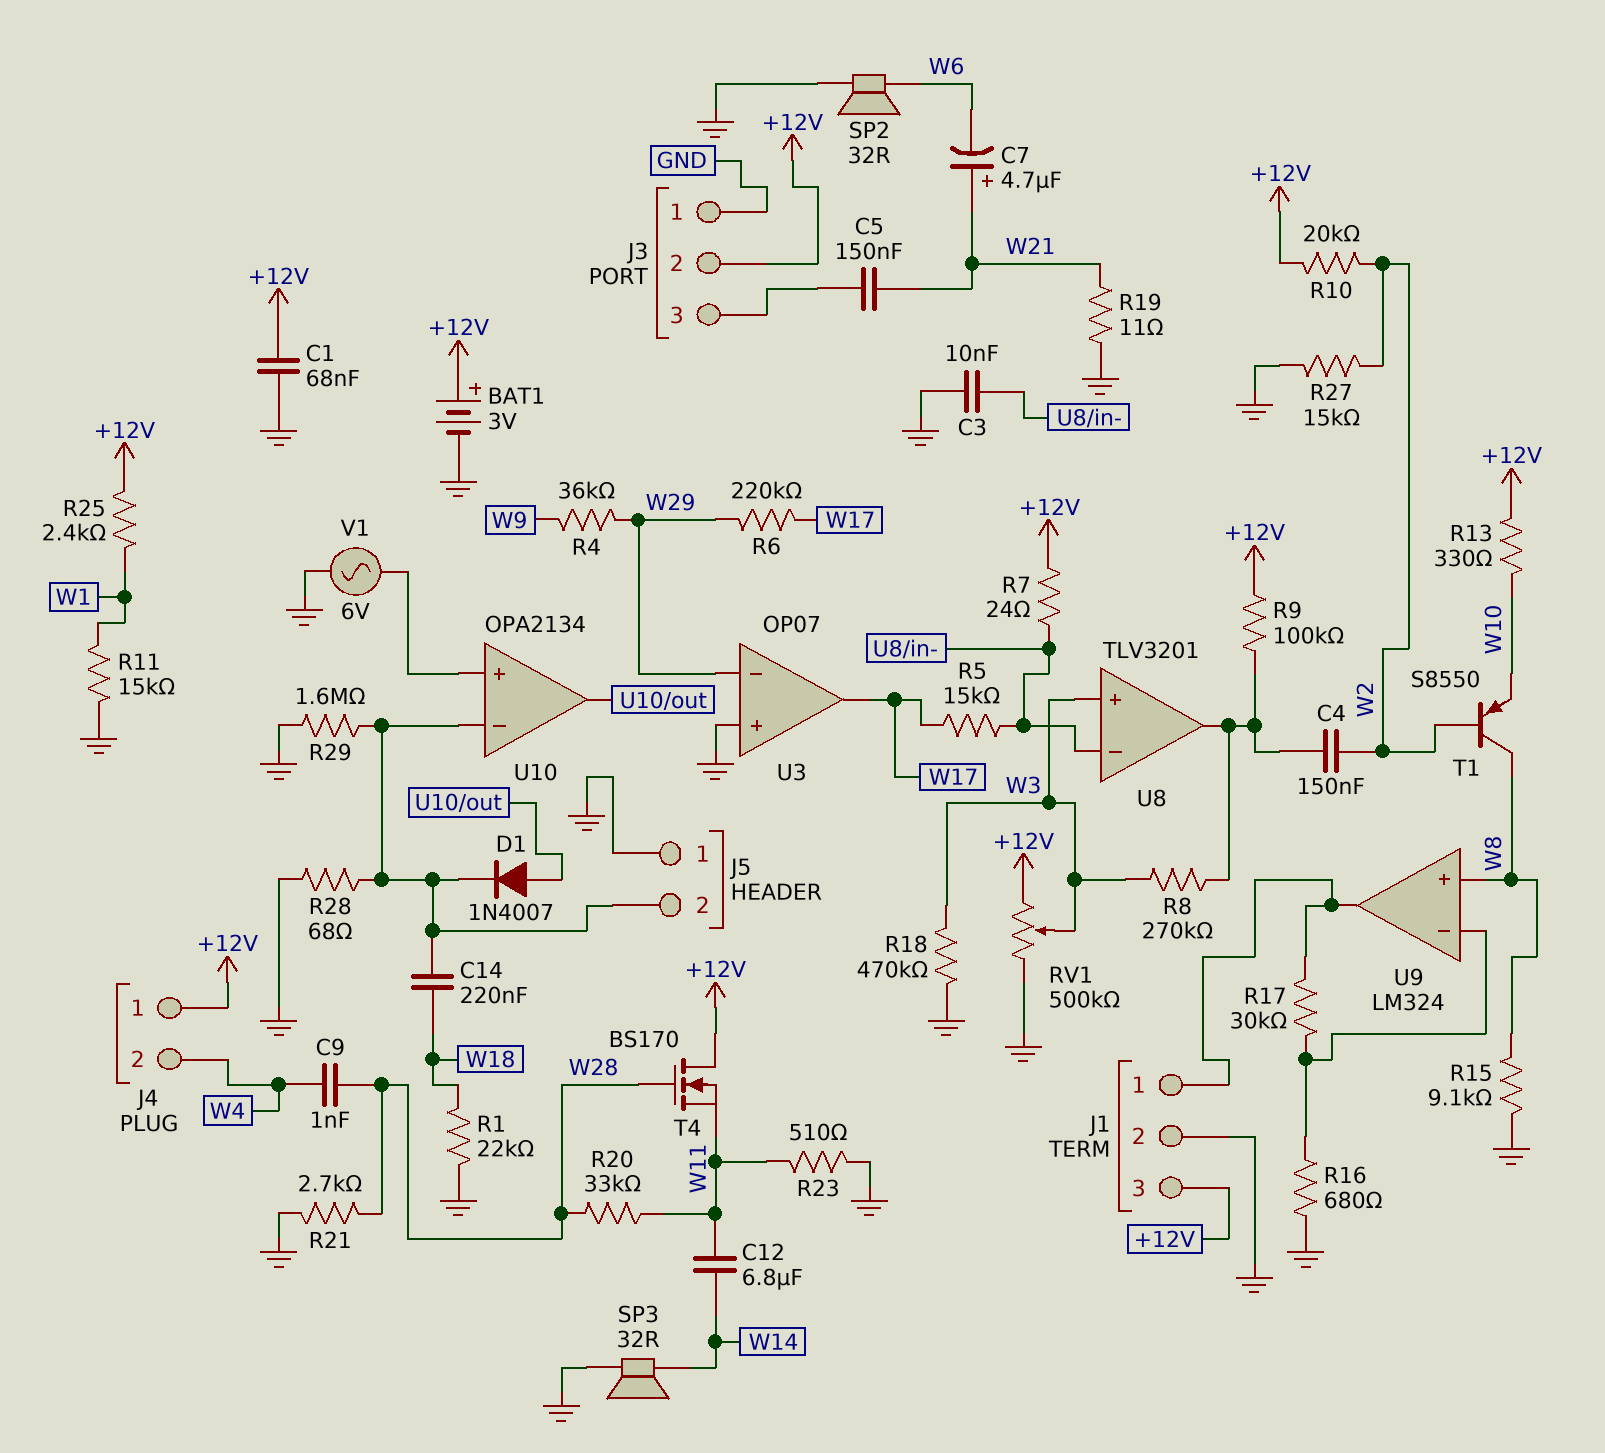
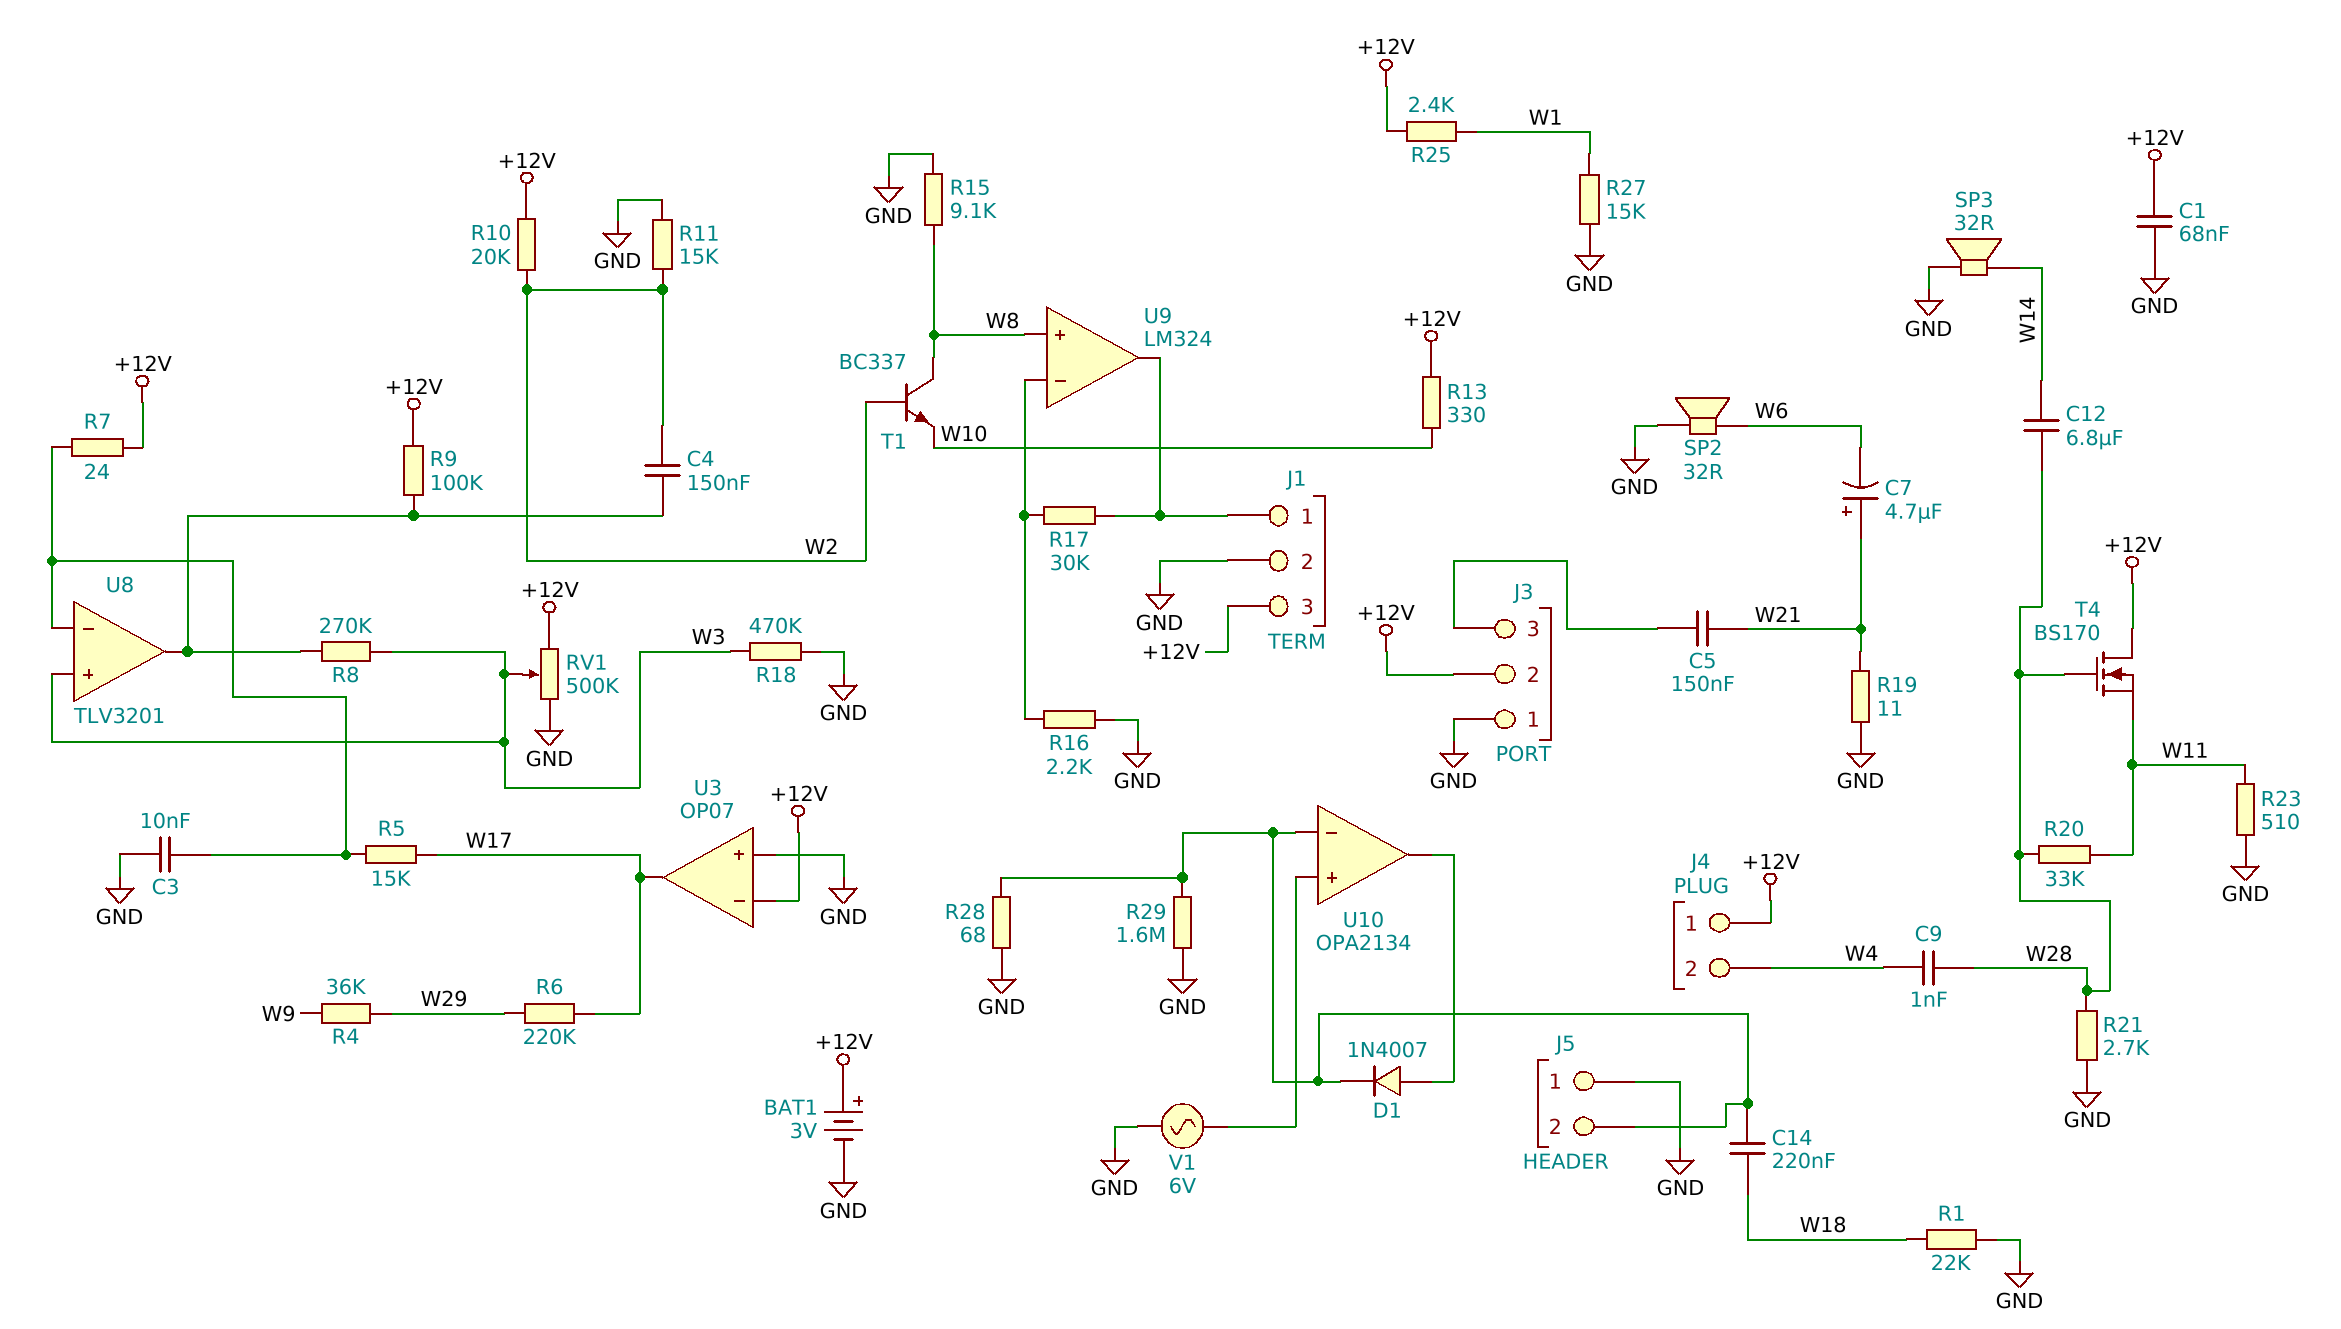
C12: 6.8uF (W11, W14) -> 6.8uF (W14, W28)
R11: 15k (GND, W1) -> 15k (GND, W2)
R16: 680 (GND, U9/in-) -> 2.2k (GND, U9/in-)
R27: 15k (GND, W2) -> 15k (GND, W1)
T1: PNP S8550 (B W2, C W8, E W10) -> NPN BC337 (B W2, C W8, E W10)
U3 pin in-: W29 -> +12V

